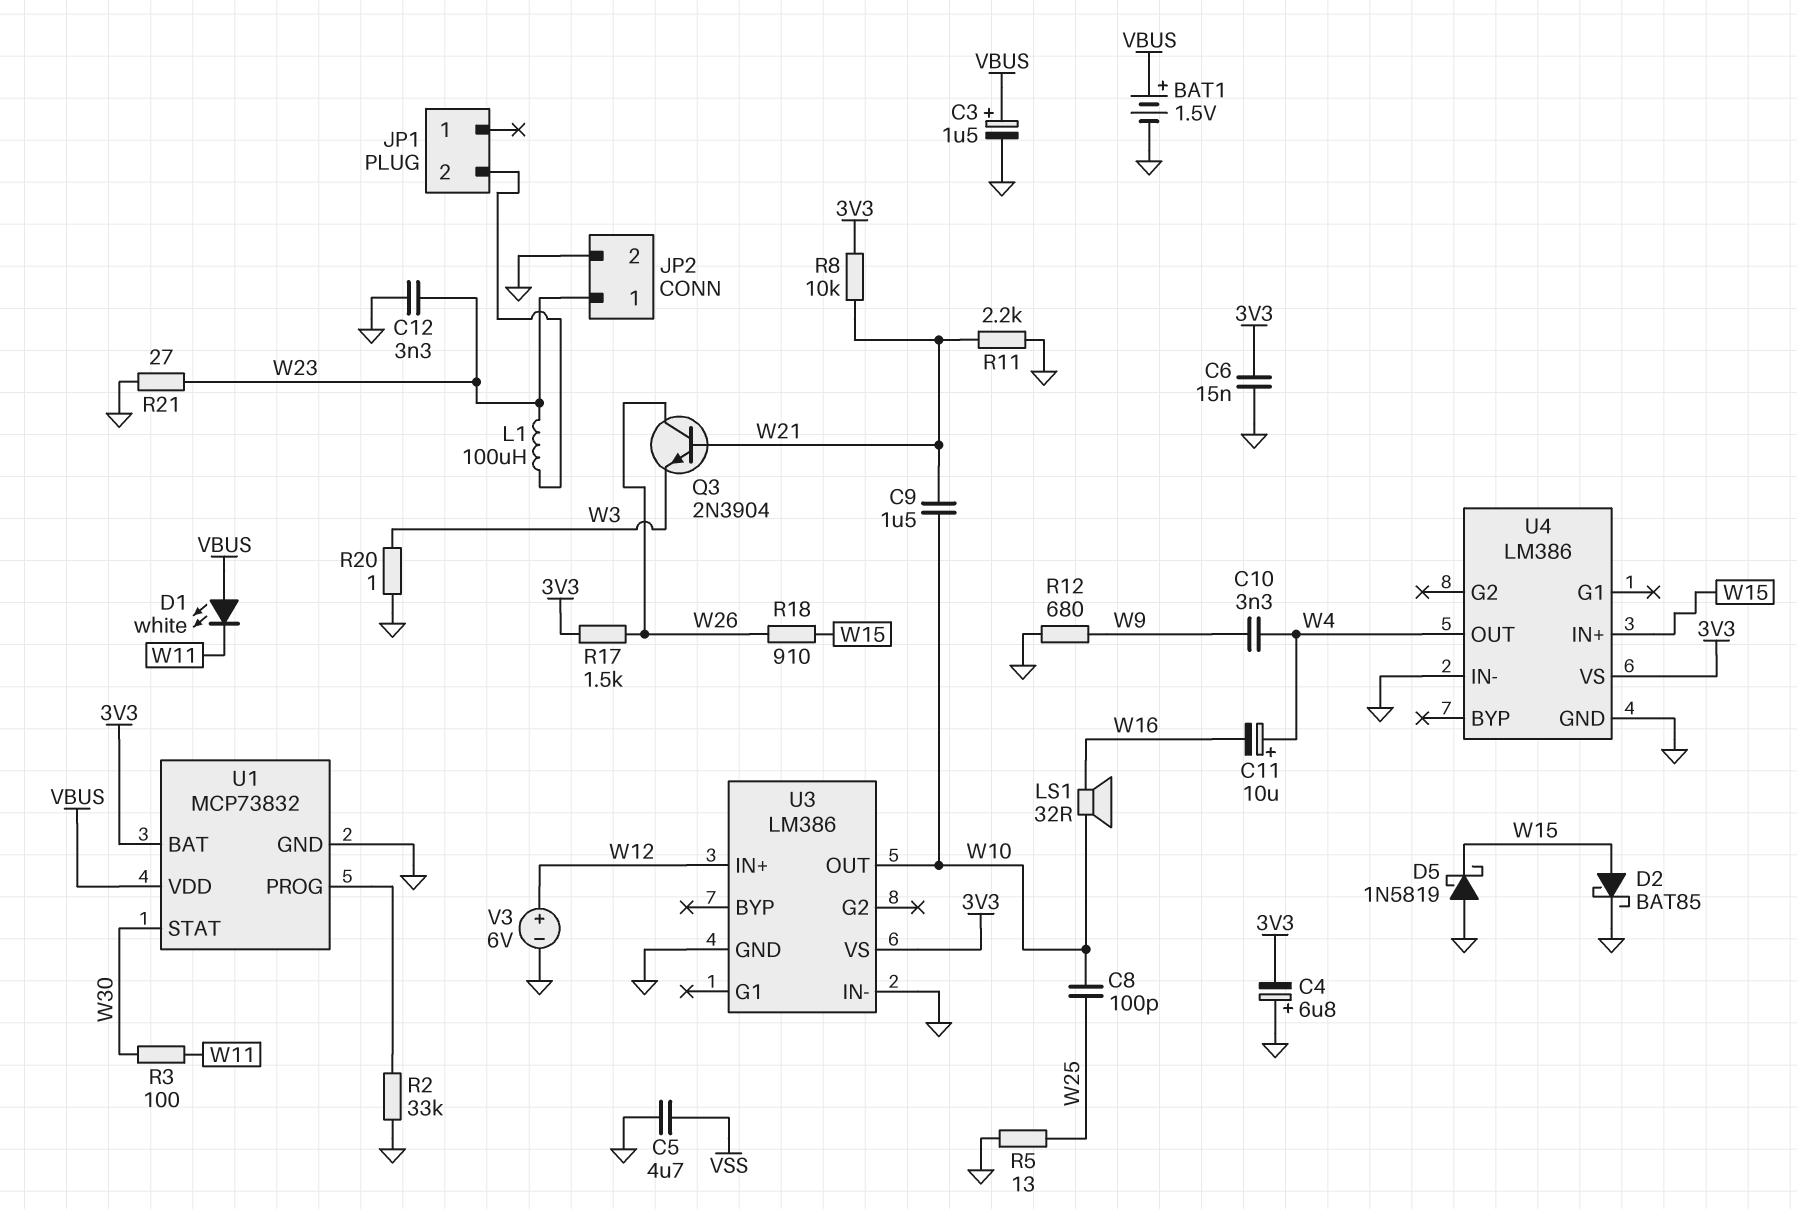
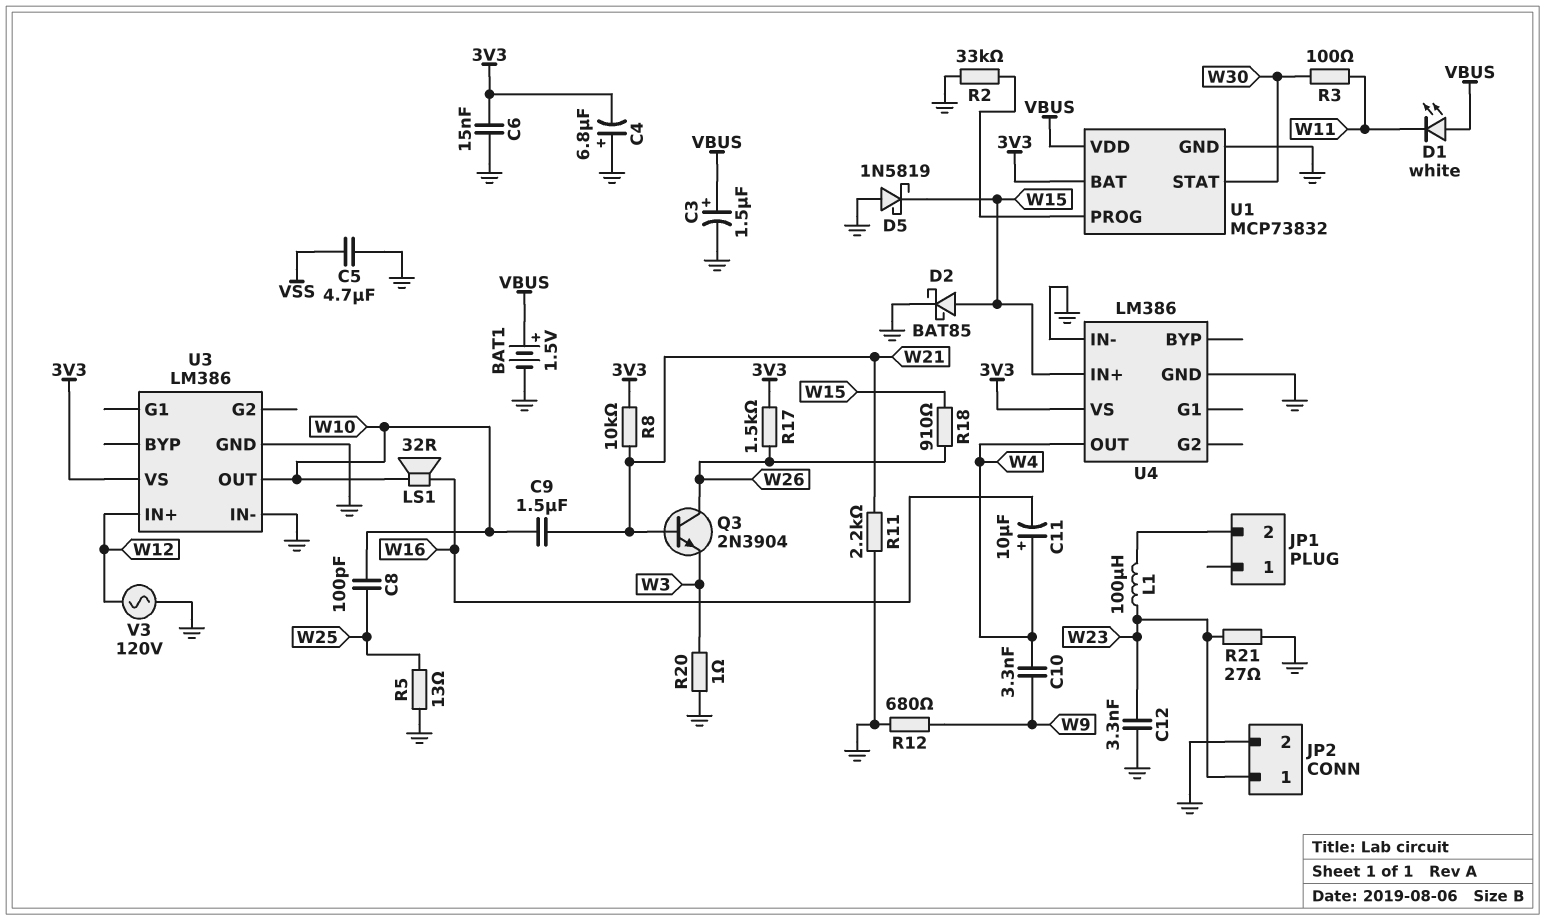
V3: 6V (plus W12, minus GND) -> AC 120V (GND, W12)

